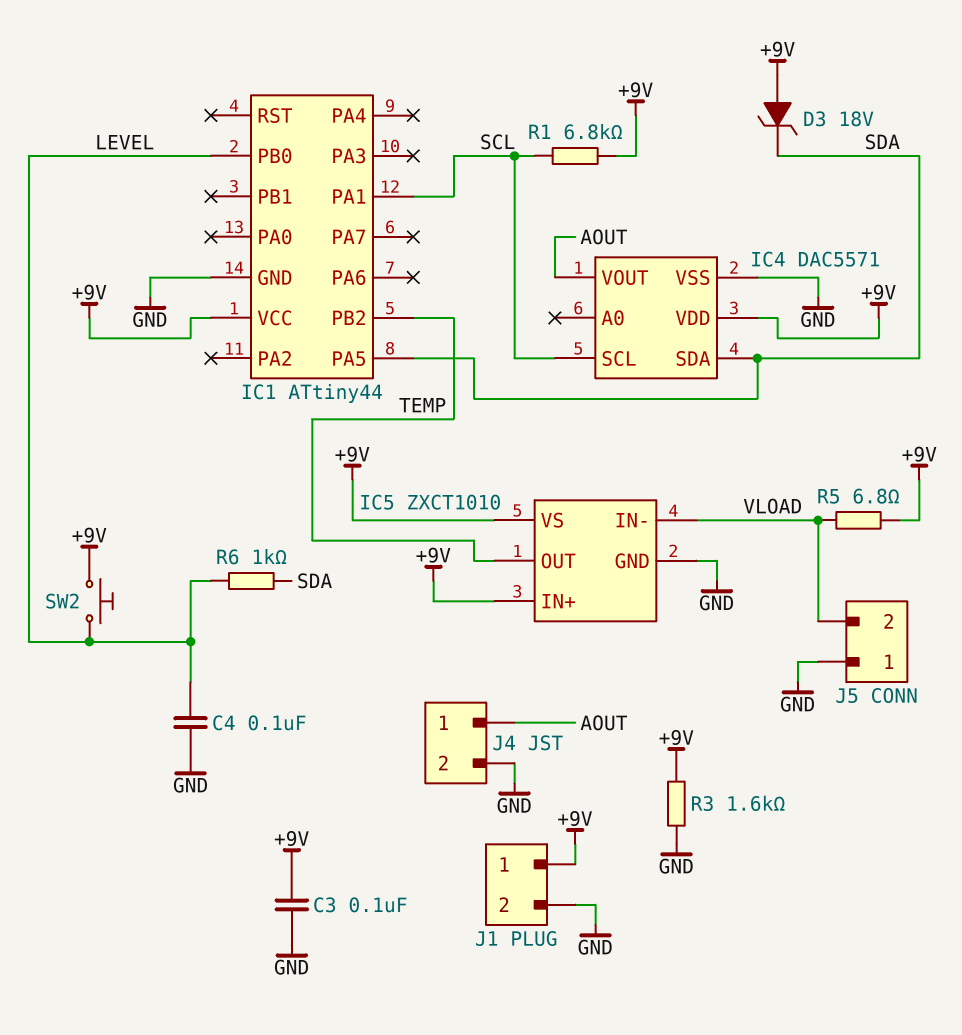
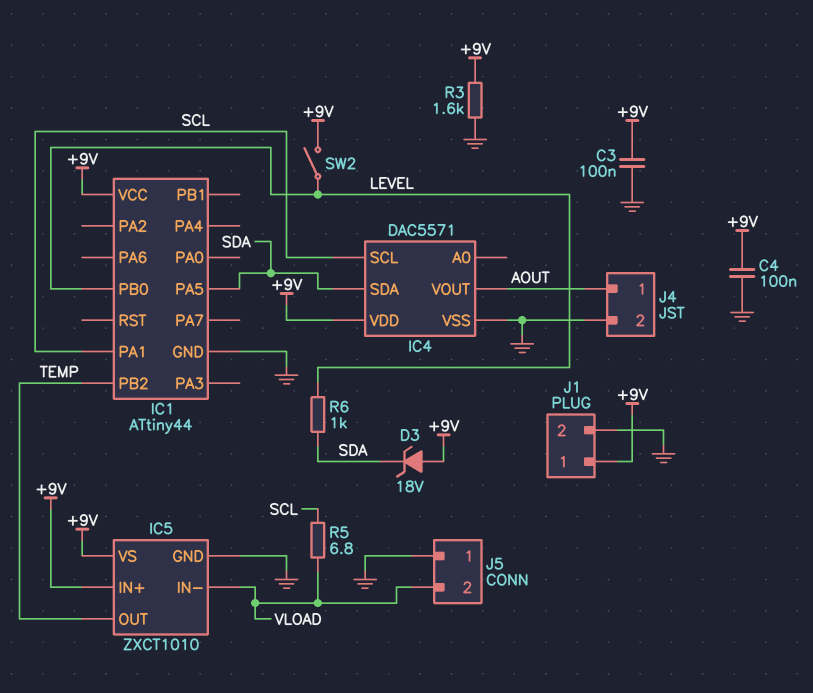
C4: 100nF (GND, LEVEL) -> 100nF (+9V, GND)
R1: 6.8k (+9V, SCL) -> none
R5: 6.8 (+9V, VLOAD) -> 6.8 (SCL, VLOAD)
SW2: button (+9V, LEVEL) -> switch (+9V, LEVEL)

